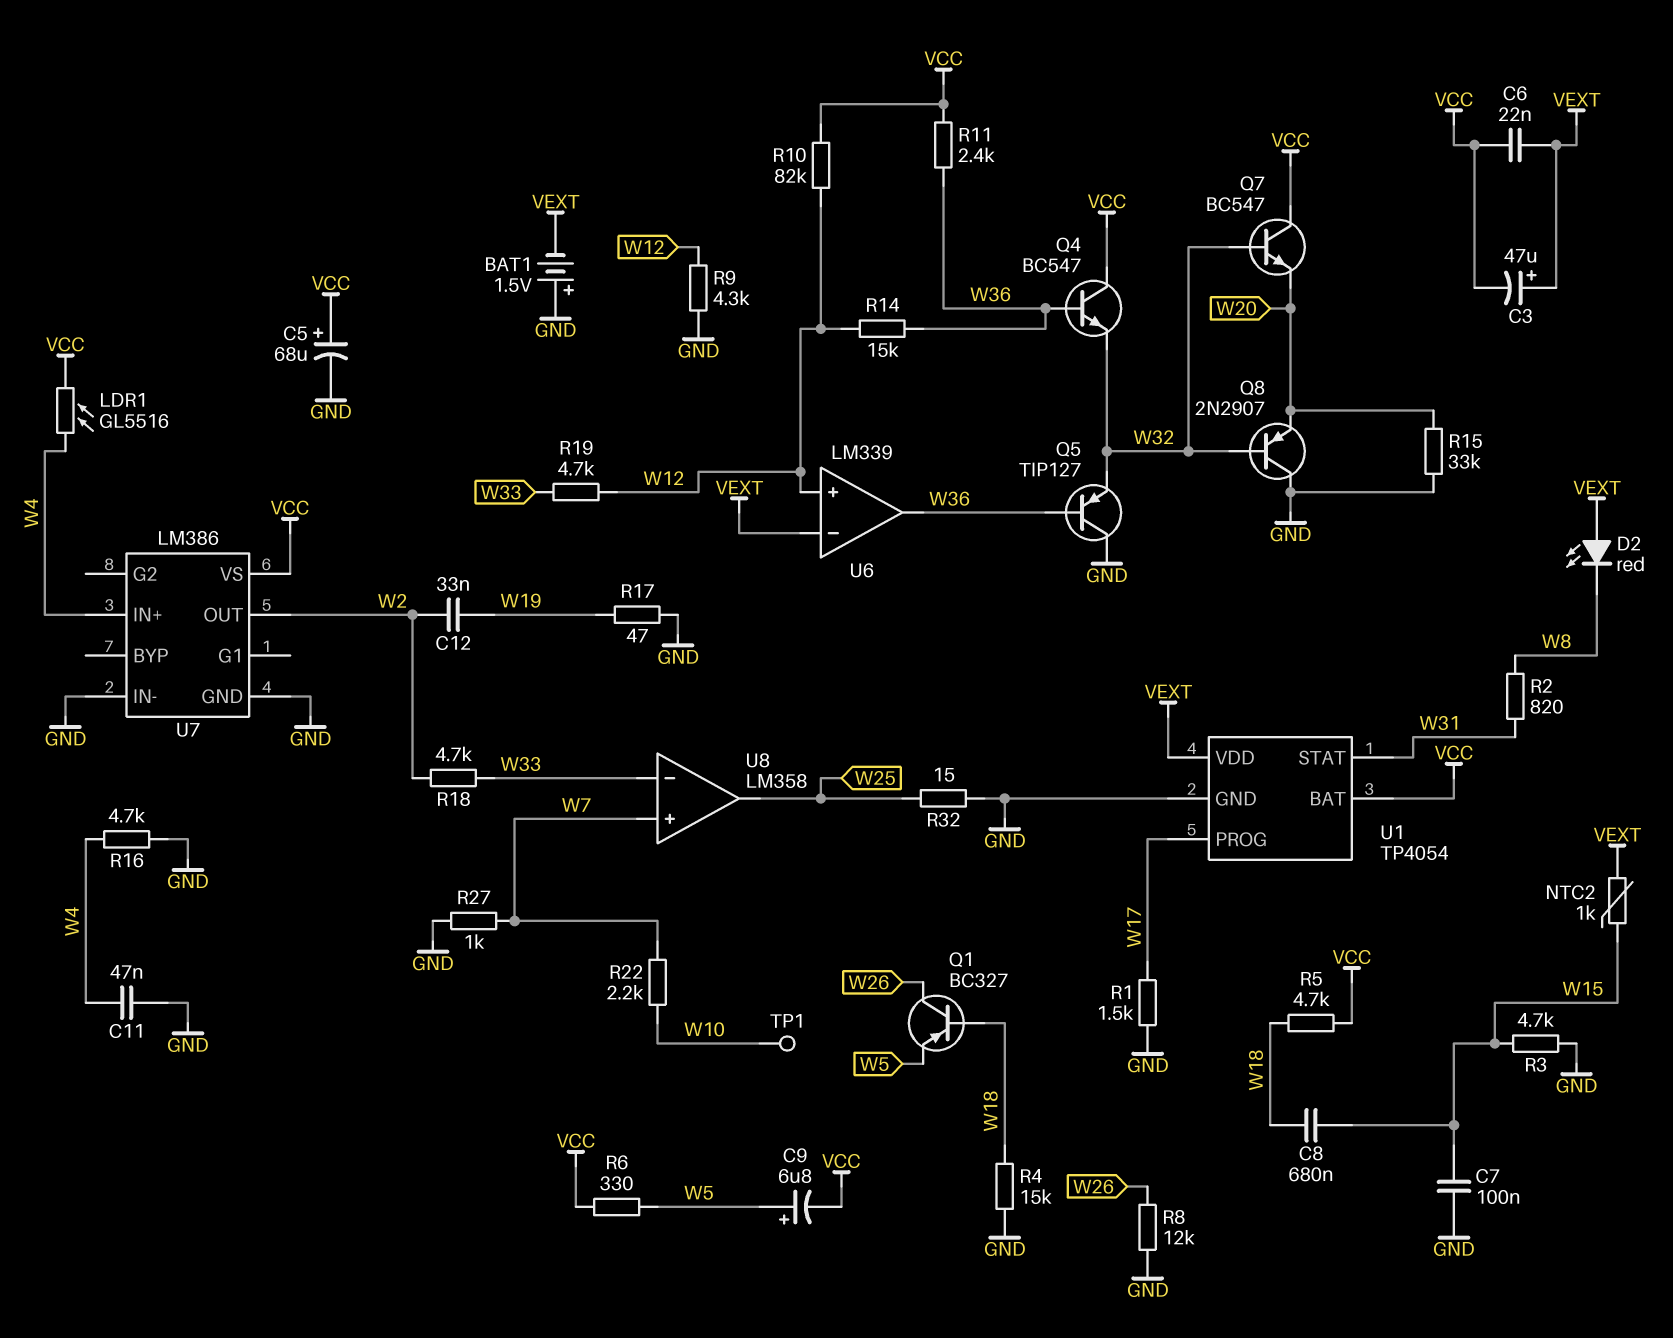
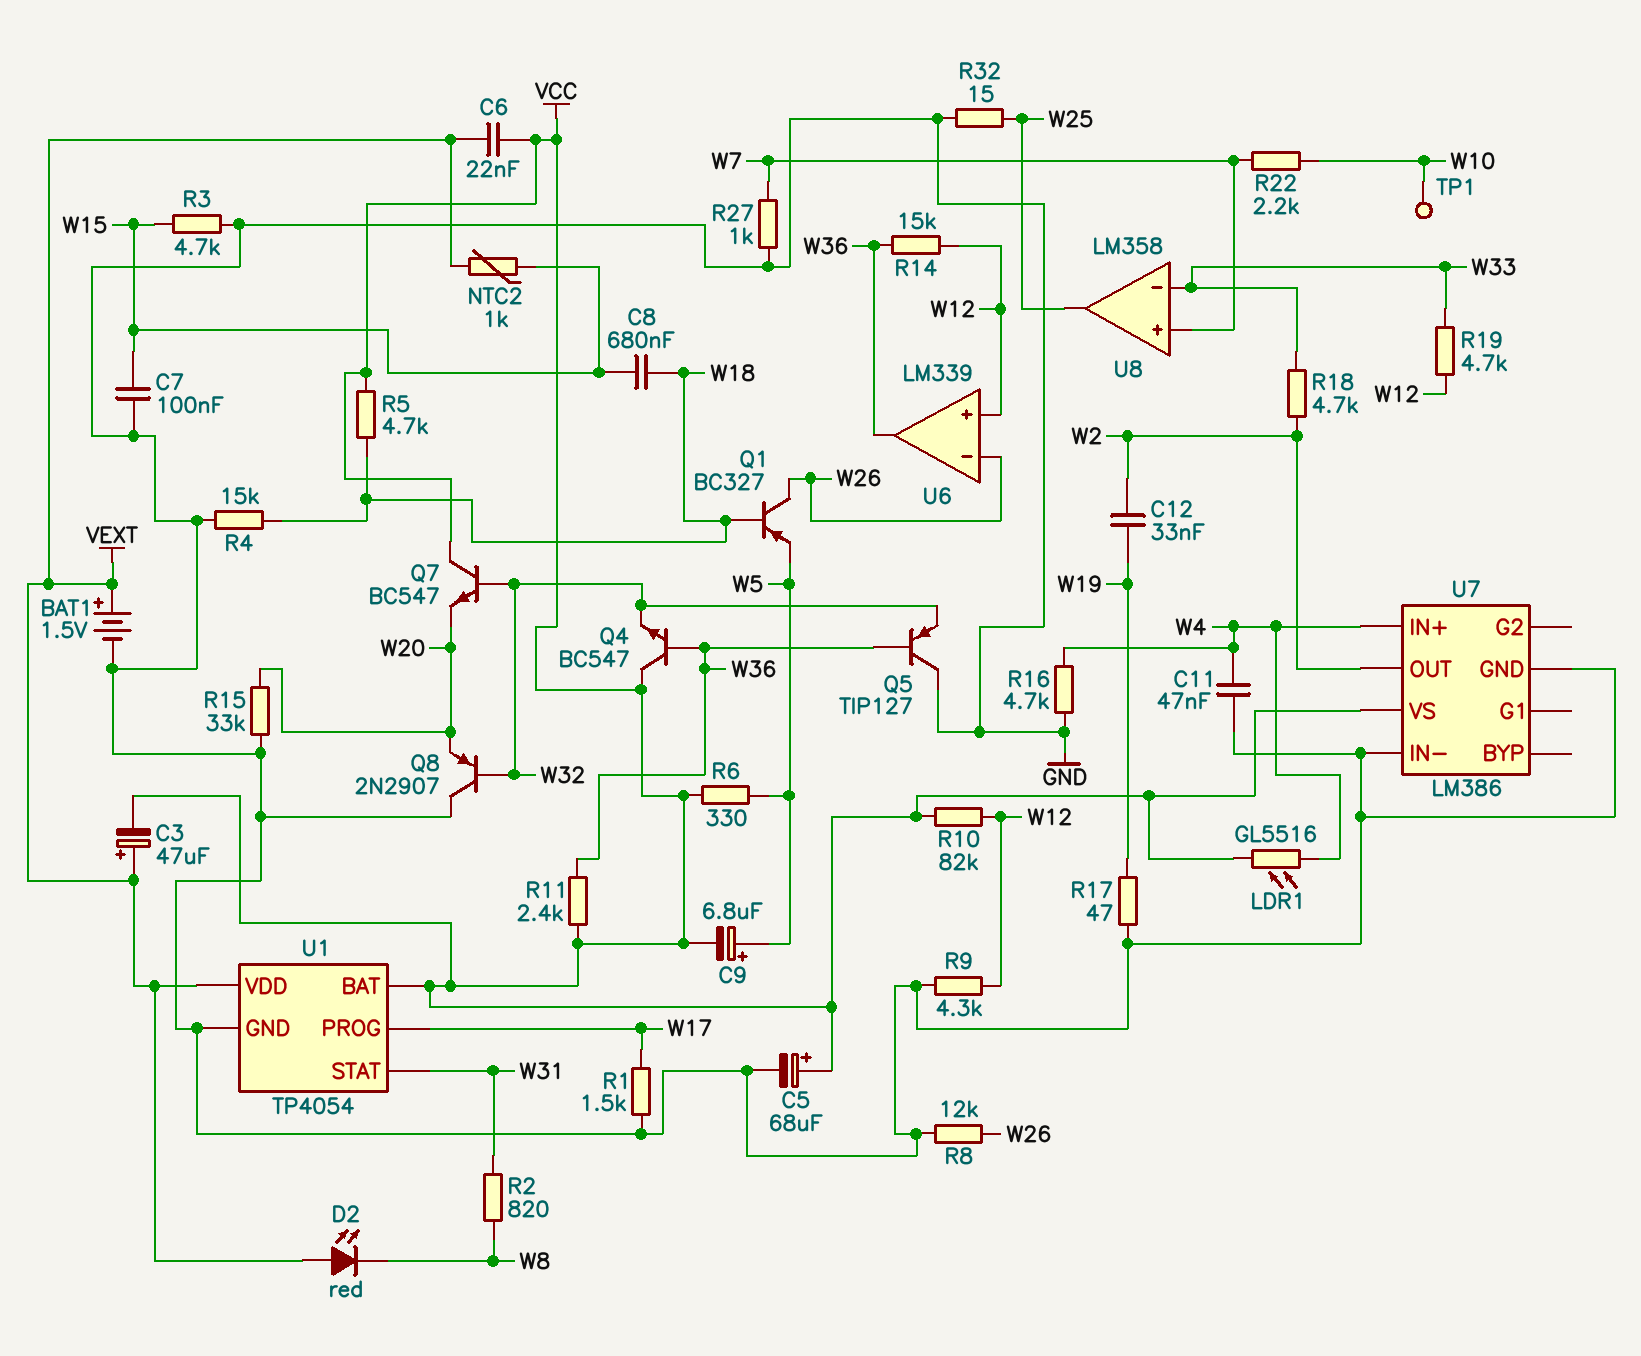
BAT1: 1.5V (plus GND, minus VEXT) -> 1.5V (plus VEXT, minus GND)
U6 pin in-: VEXT -> W26

